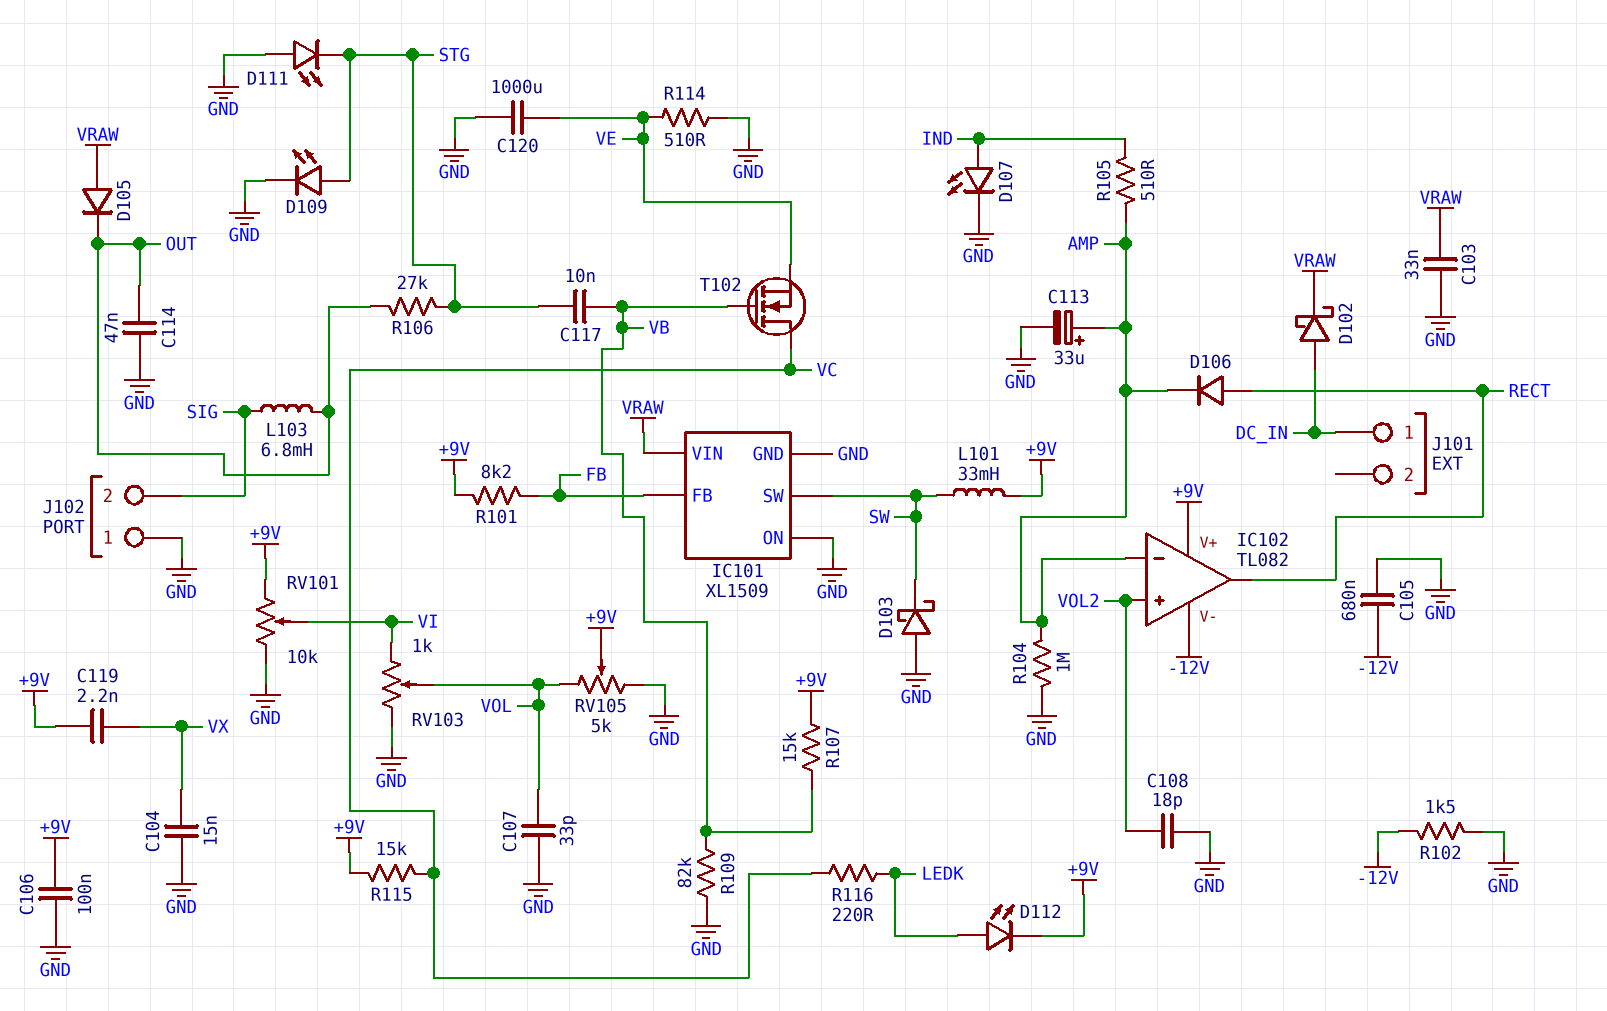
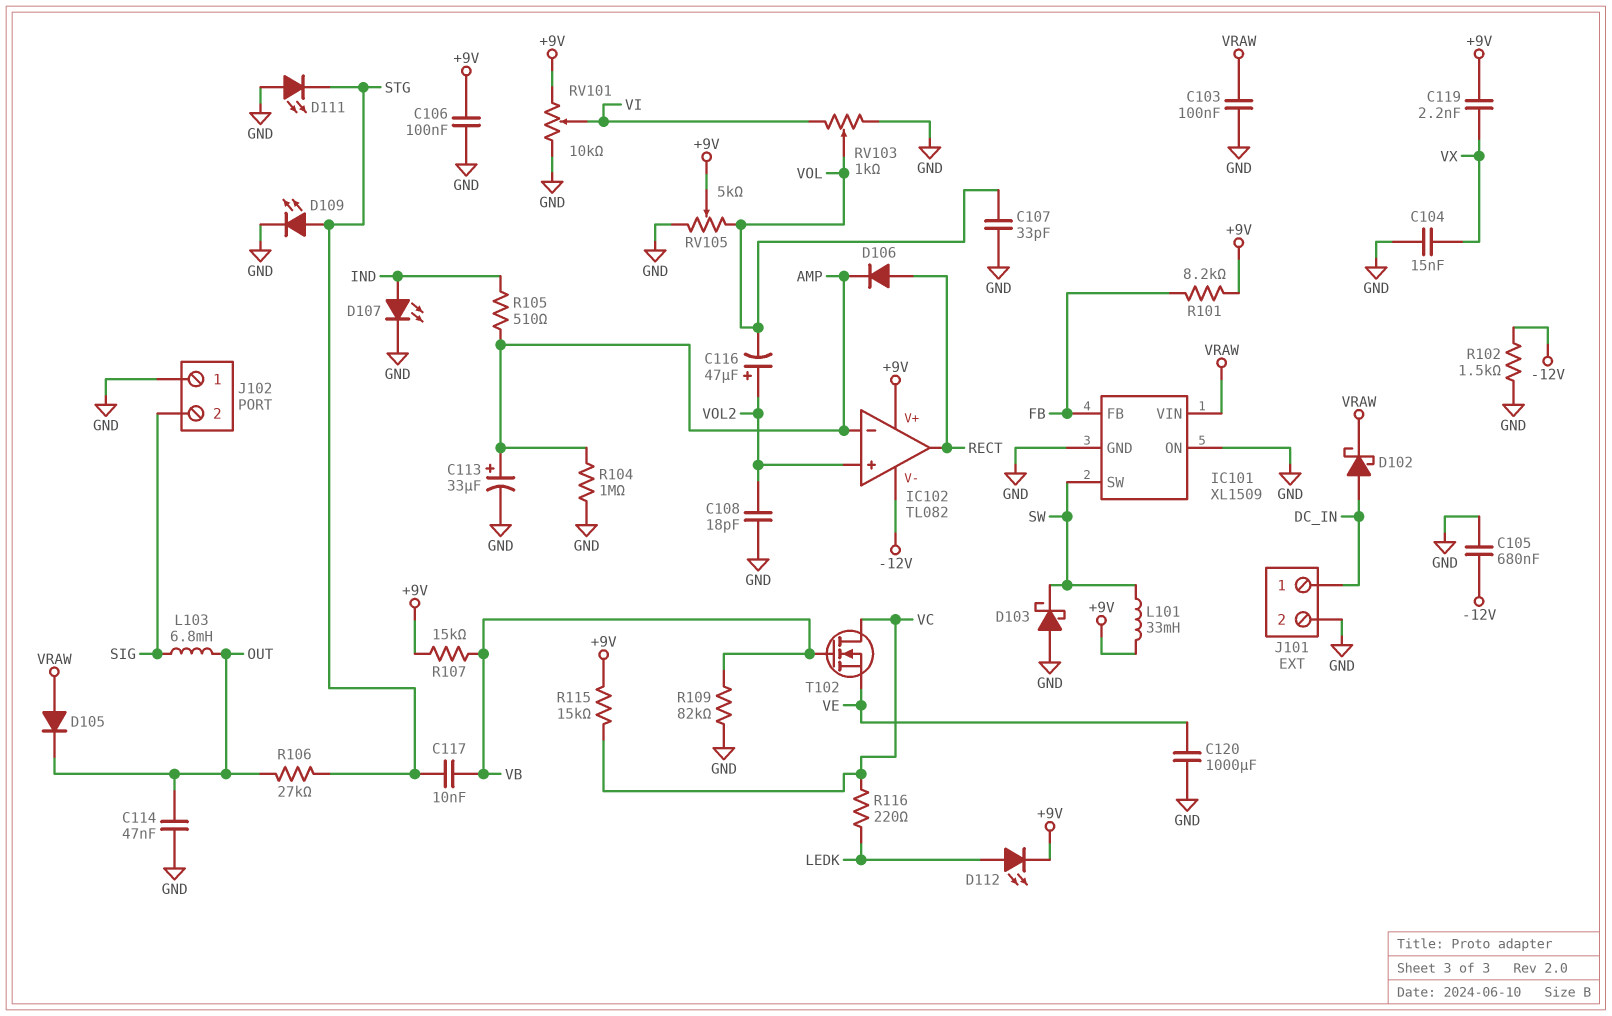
C103: 33nF (GND, VRAW) -> 100nF (GND, VRAW)
C116: none -> 47uF (plus VOL2, minus VOL)
J101 pin 2: none -> GND
R114: 510 (GND, VE) -> none

